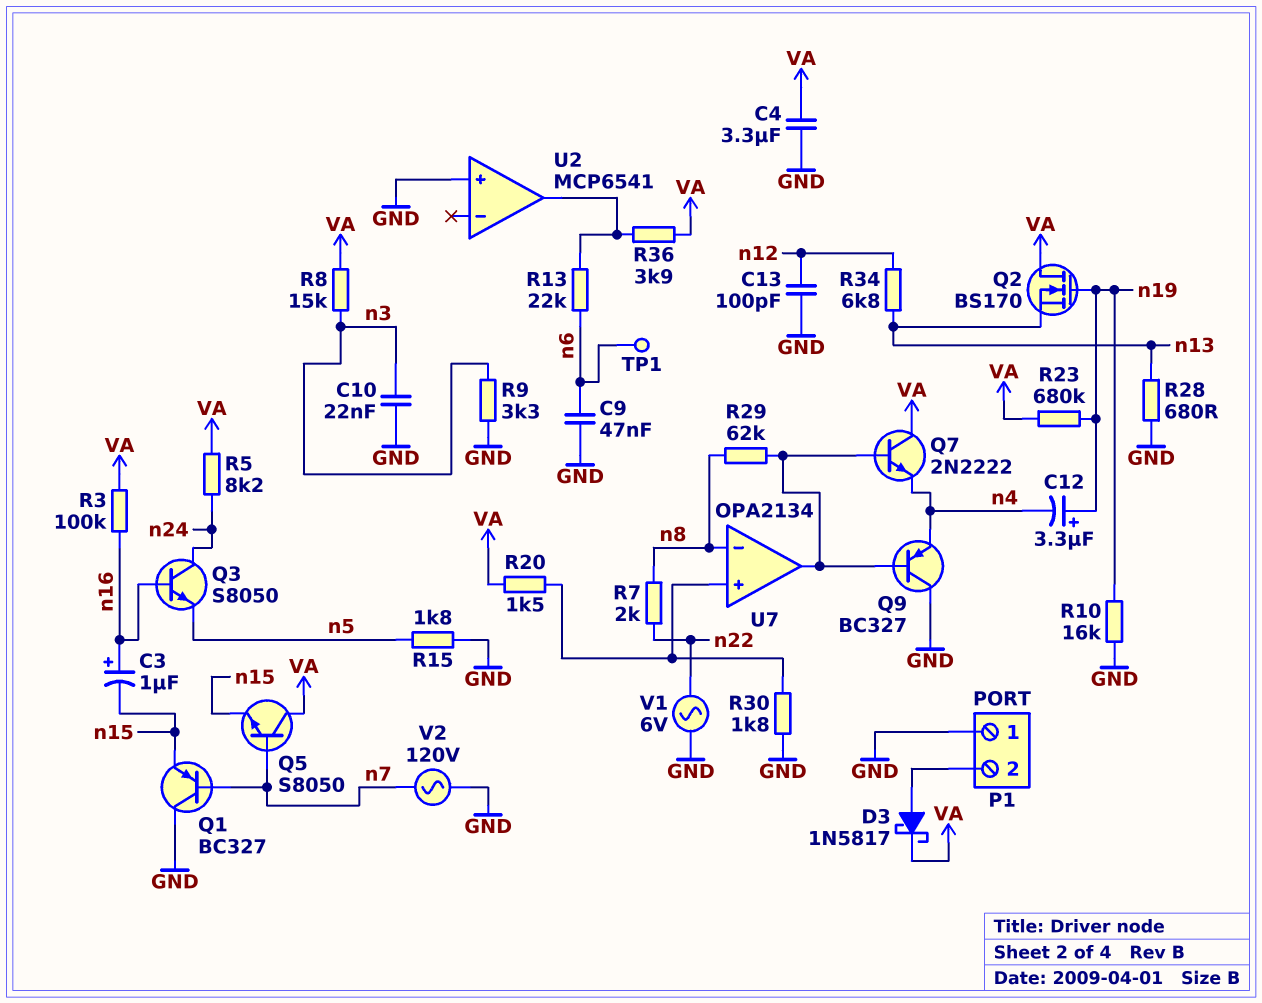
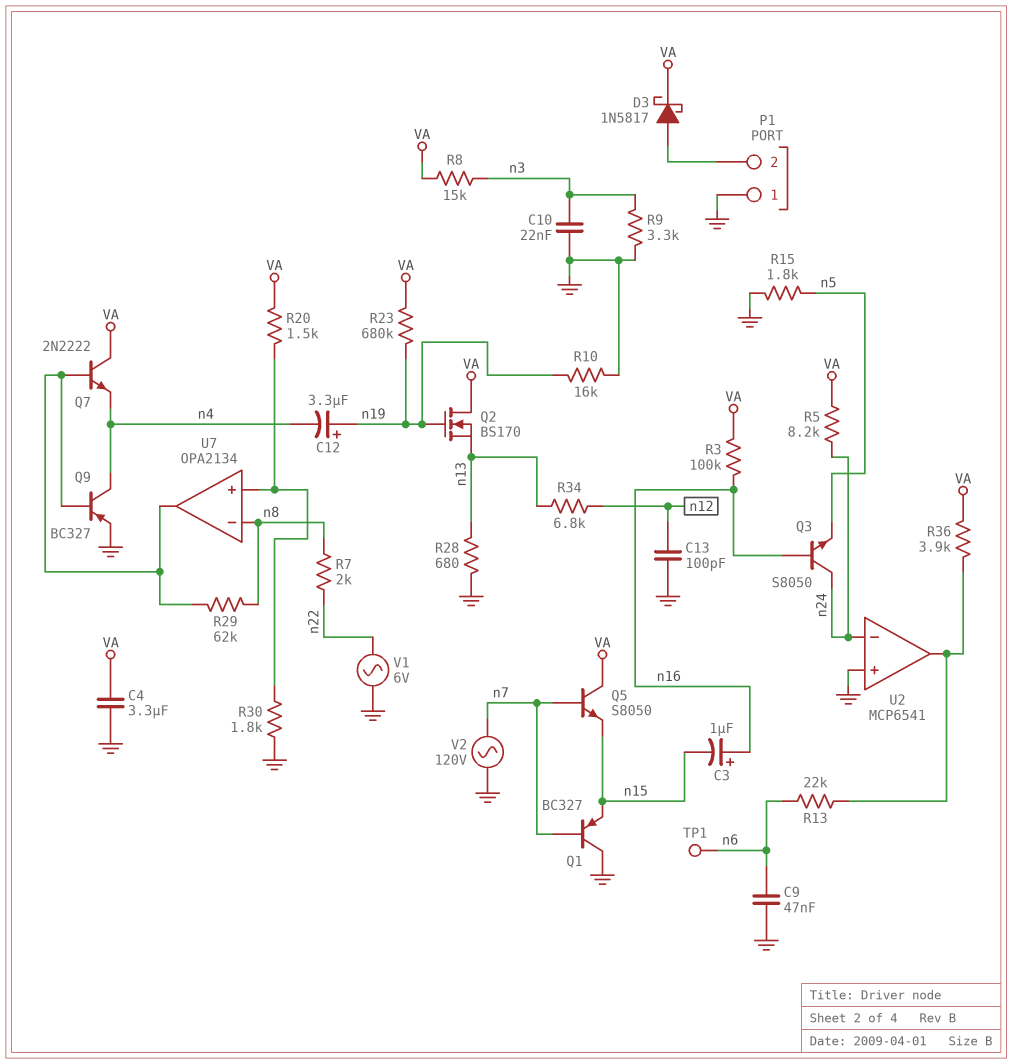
Q9: PNP BC327 (B U7/out, C GND, E n4) -> PNP BC327 (B U7/out, C n4, E GND)
U2 pin in-: none -> n24

